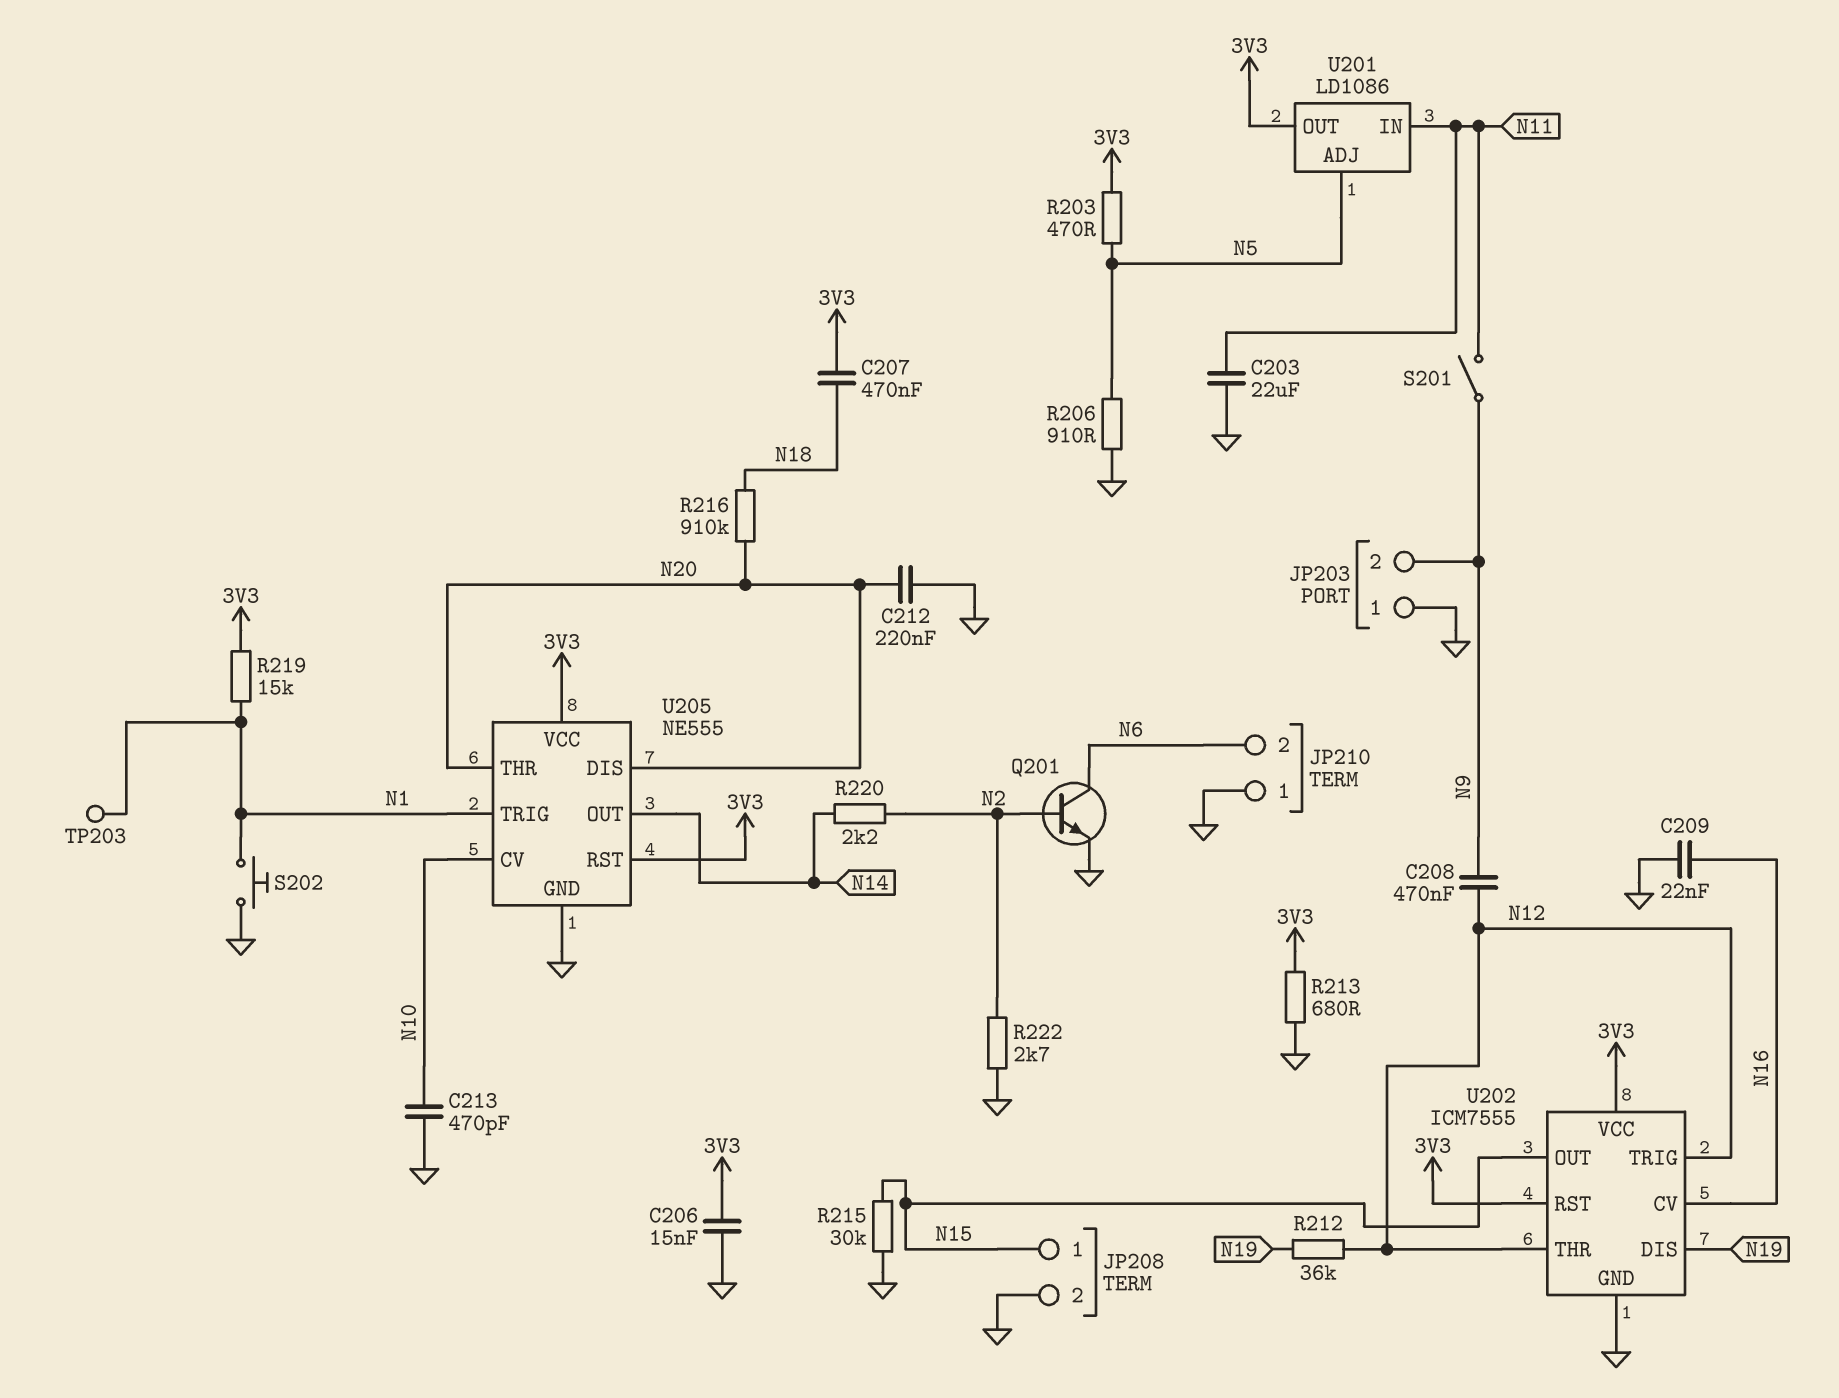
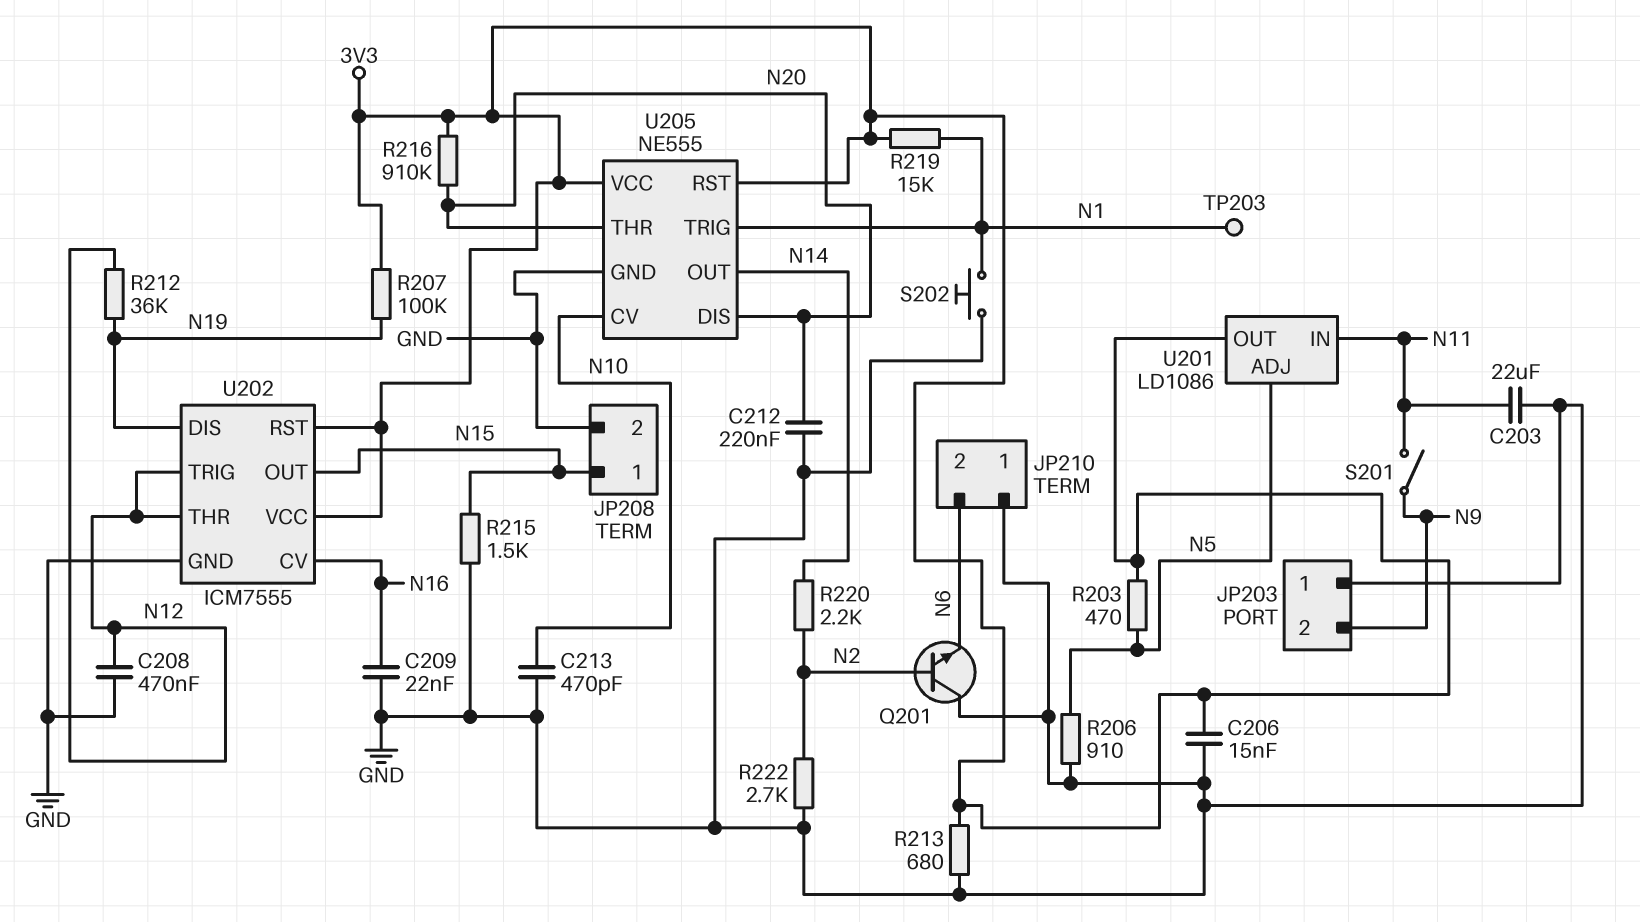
C207: 470nF (3V3, N18) -> none
C208: 470nF (N9, N12) -> 470nF (GND, N12)
Q201: NPN (B N2, C N6, E GND) -> NPN (B N2, C GND, E N6)
R207: none -> 100k (3V3, N19)
R215: 30k (GND, N15) -> 1.5k (GND, N15)
R216: 910k (N18, N20) -> 910k (3V3, N20)

